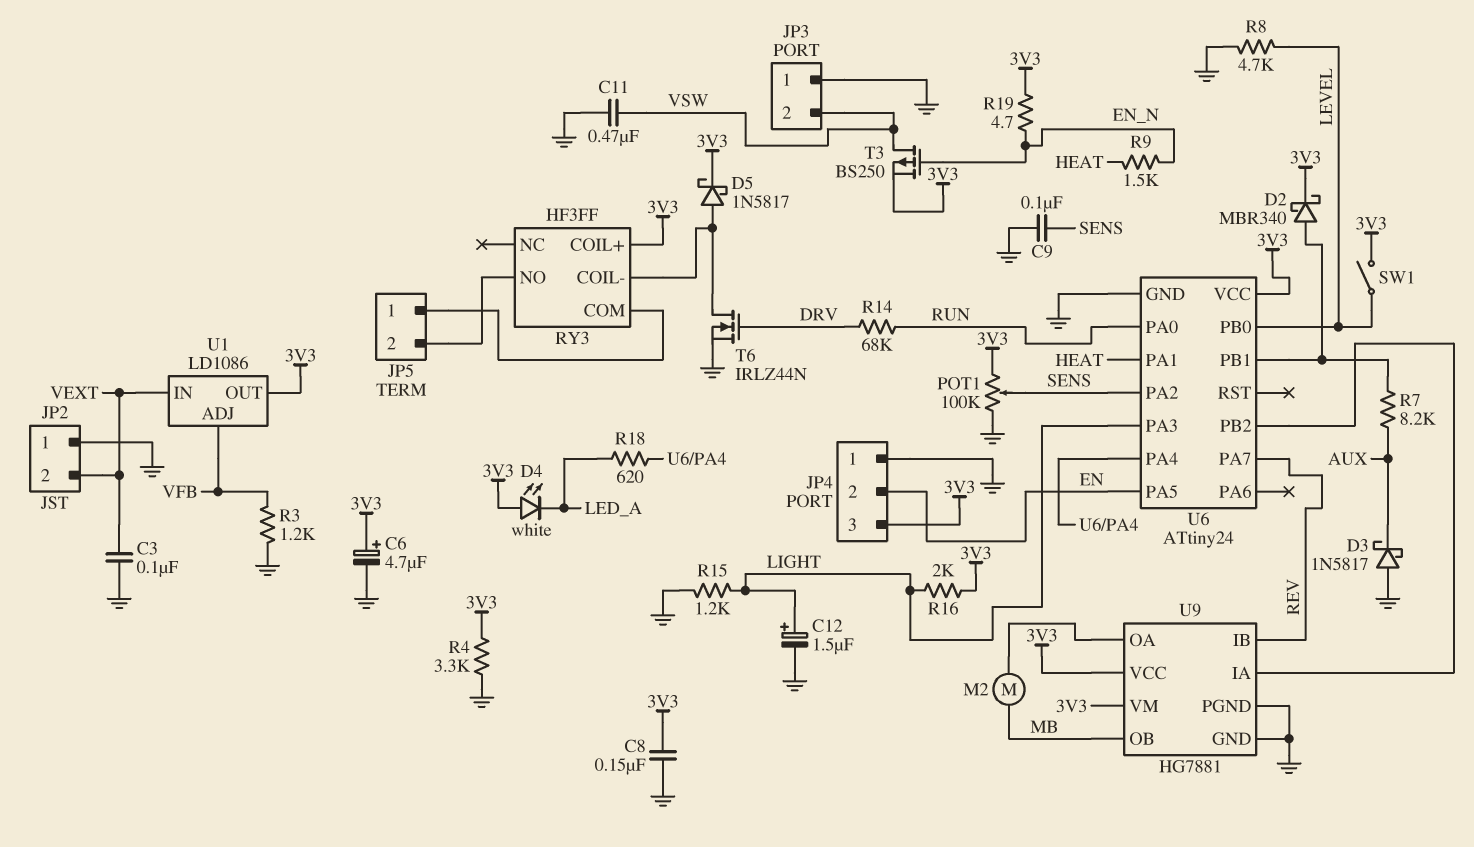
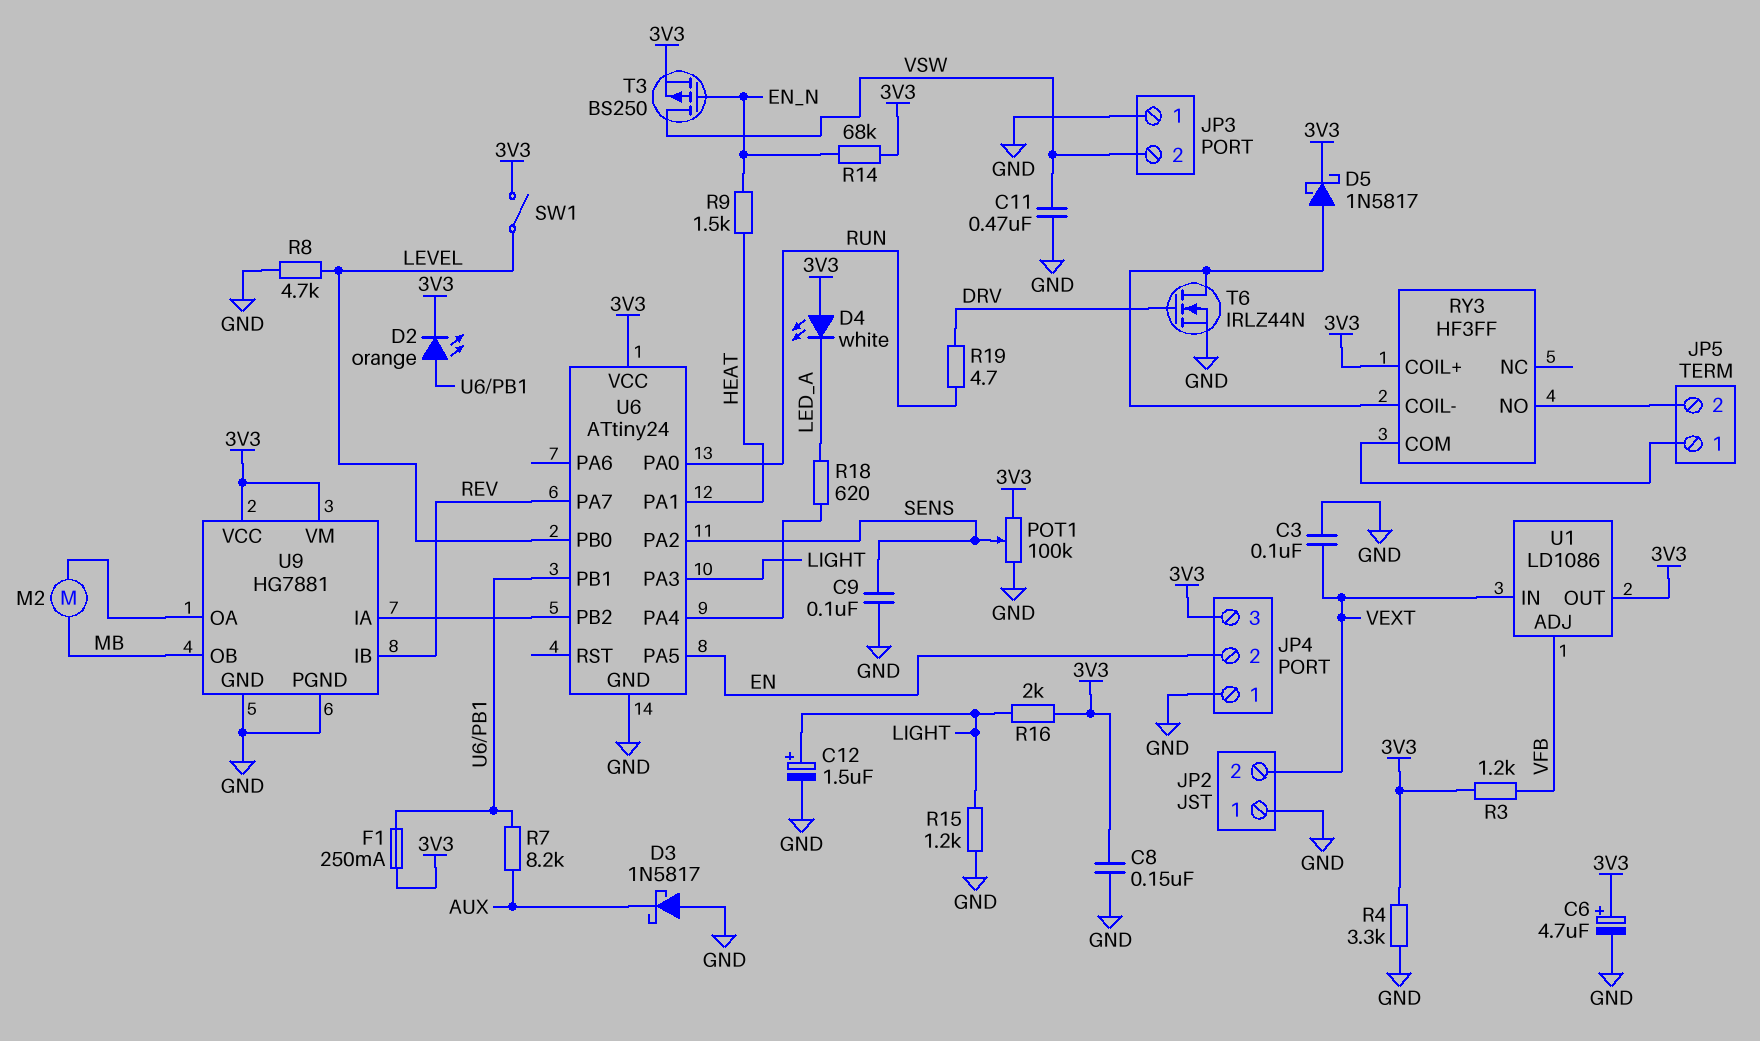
D2: schottky MBR340 (A U6/PB1, K 3V3) -> LED orange (A U6/PB1, K 3V3)
F1: none -> 250mA (3V3, U6/PB1)
R3: 1.2k (GND, VFB) -> 1.2k (3V3, VFB)
R14: 68k (DRV, RUN) -> 68k (3V3, EN_N)
R19: 4.7 (3V3, EN_N) -> 4.7 (DRV, RUN)

